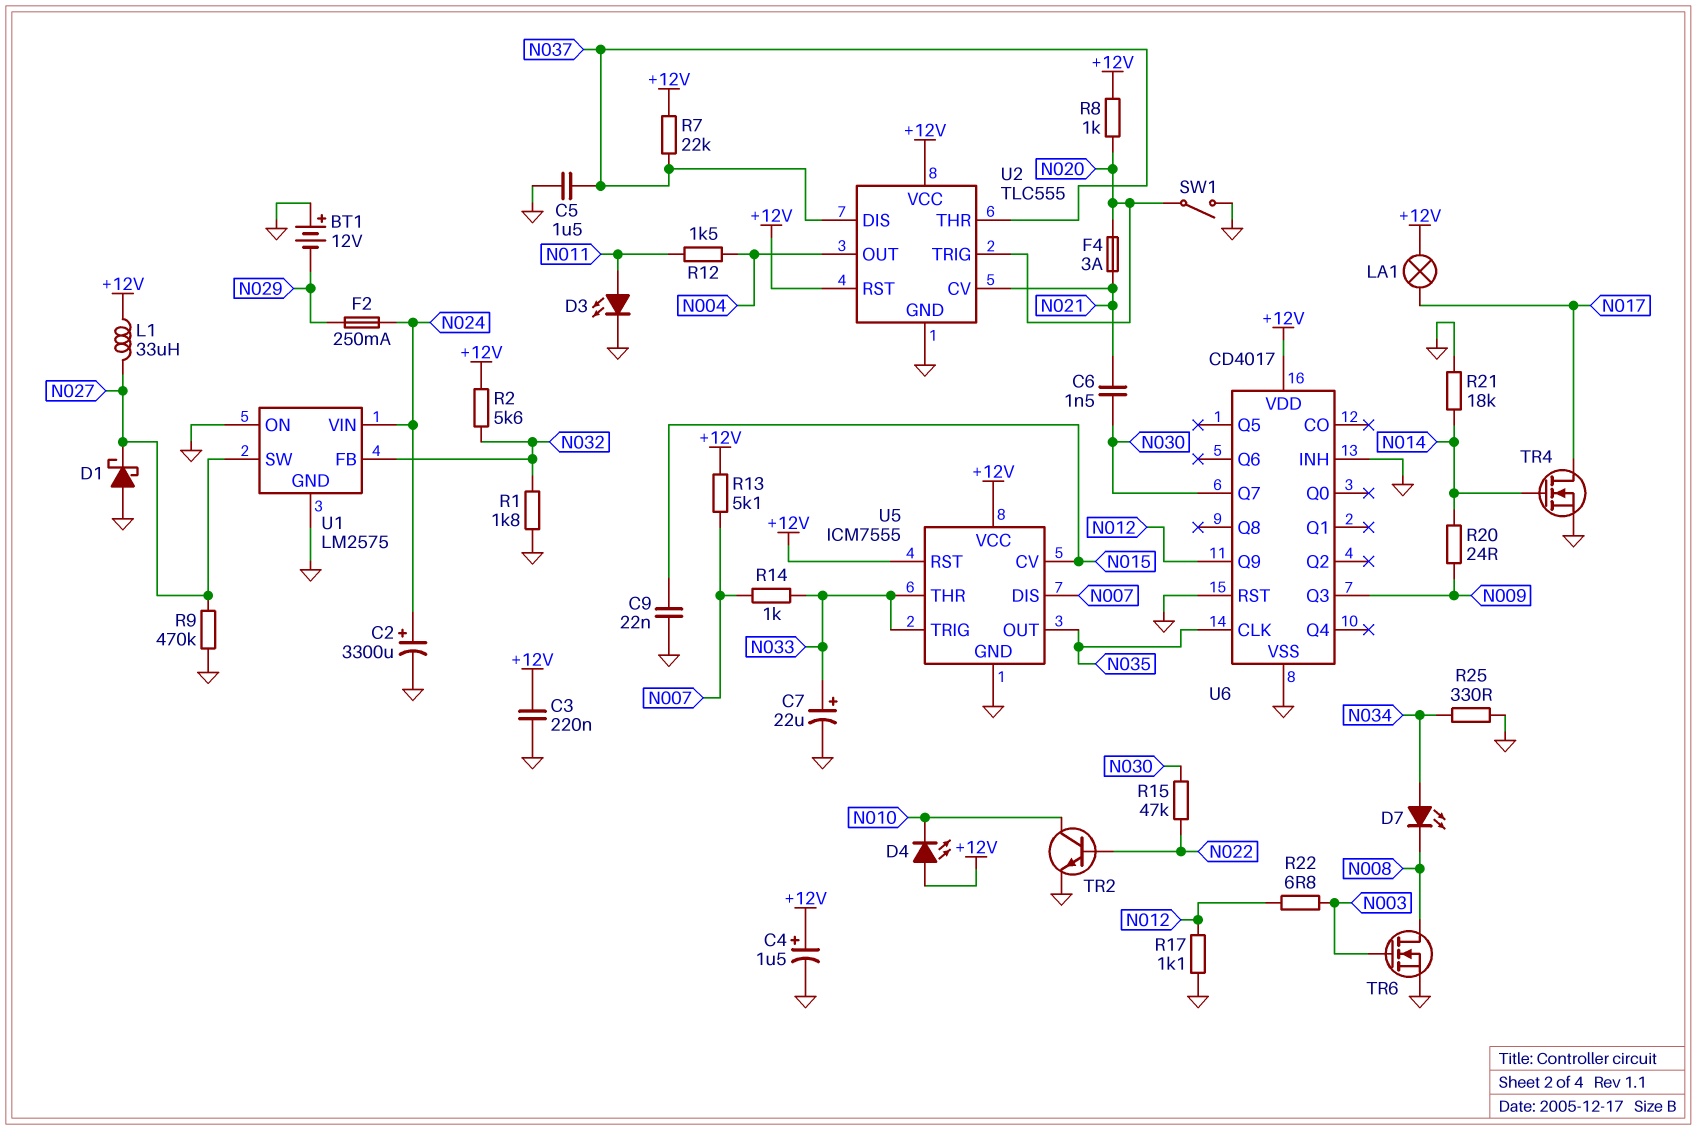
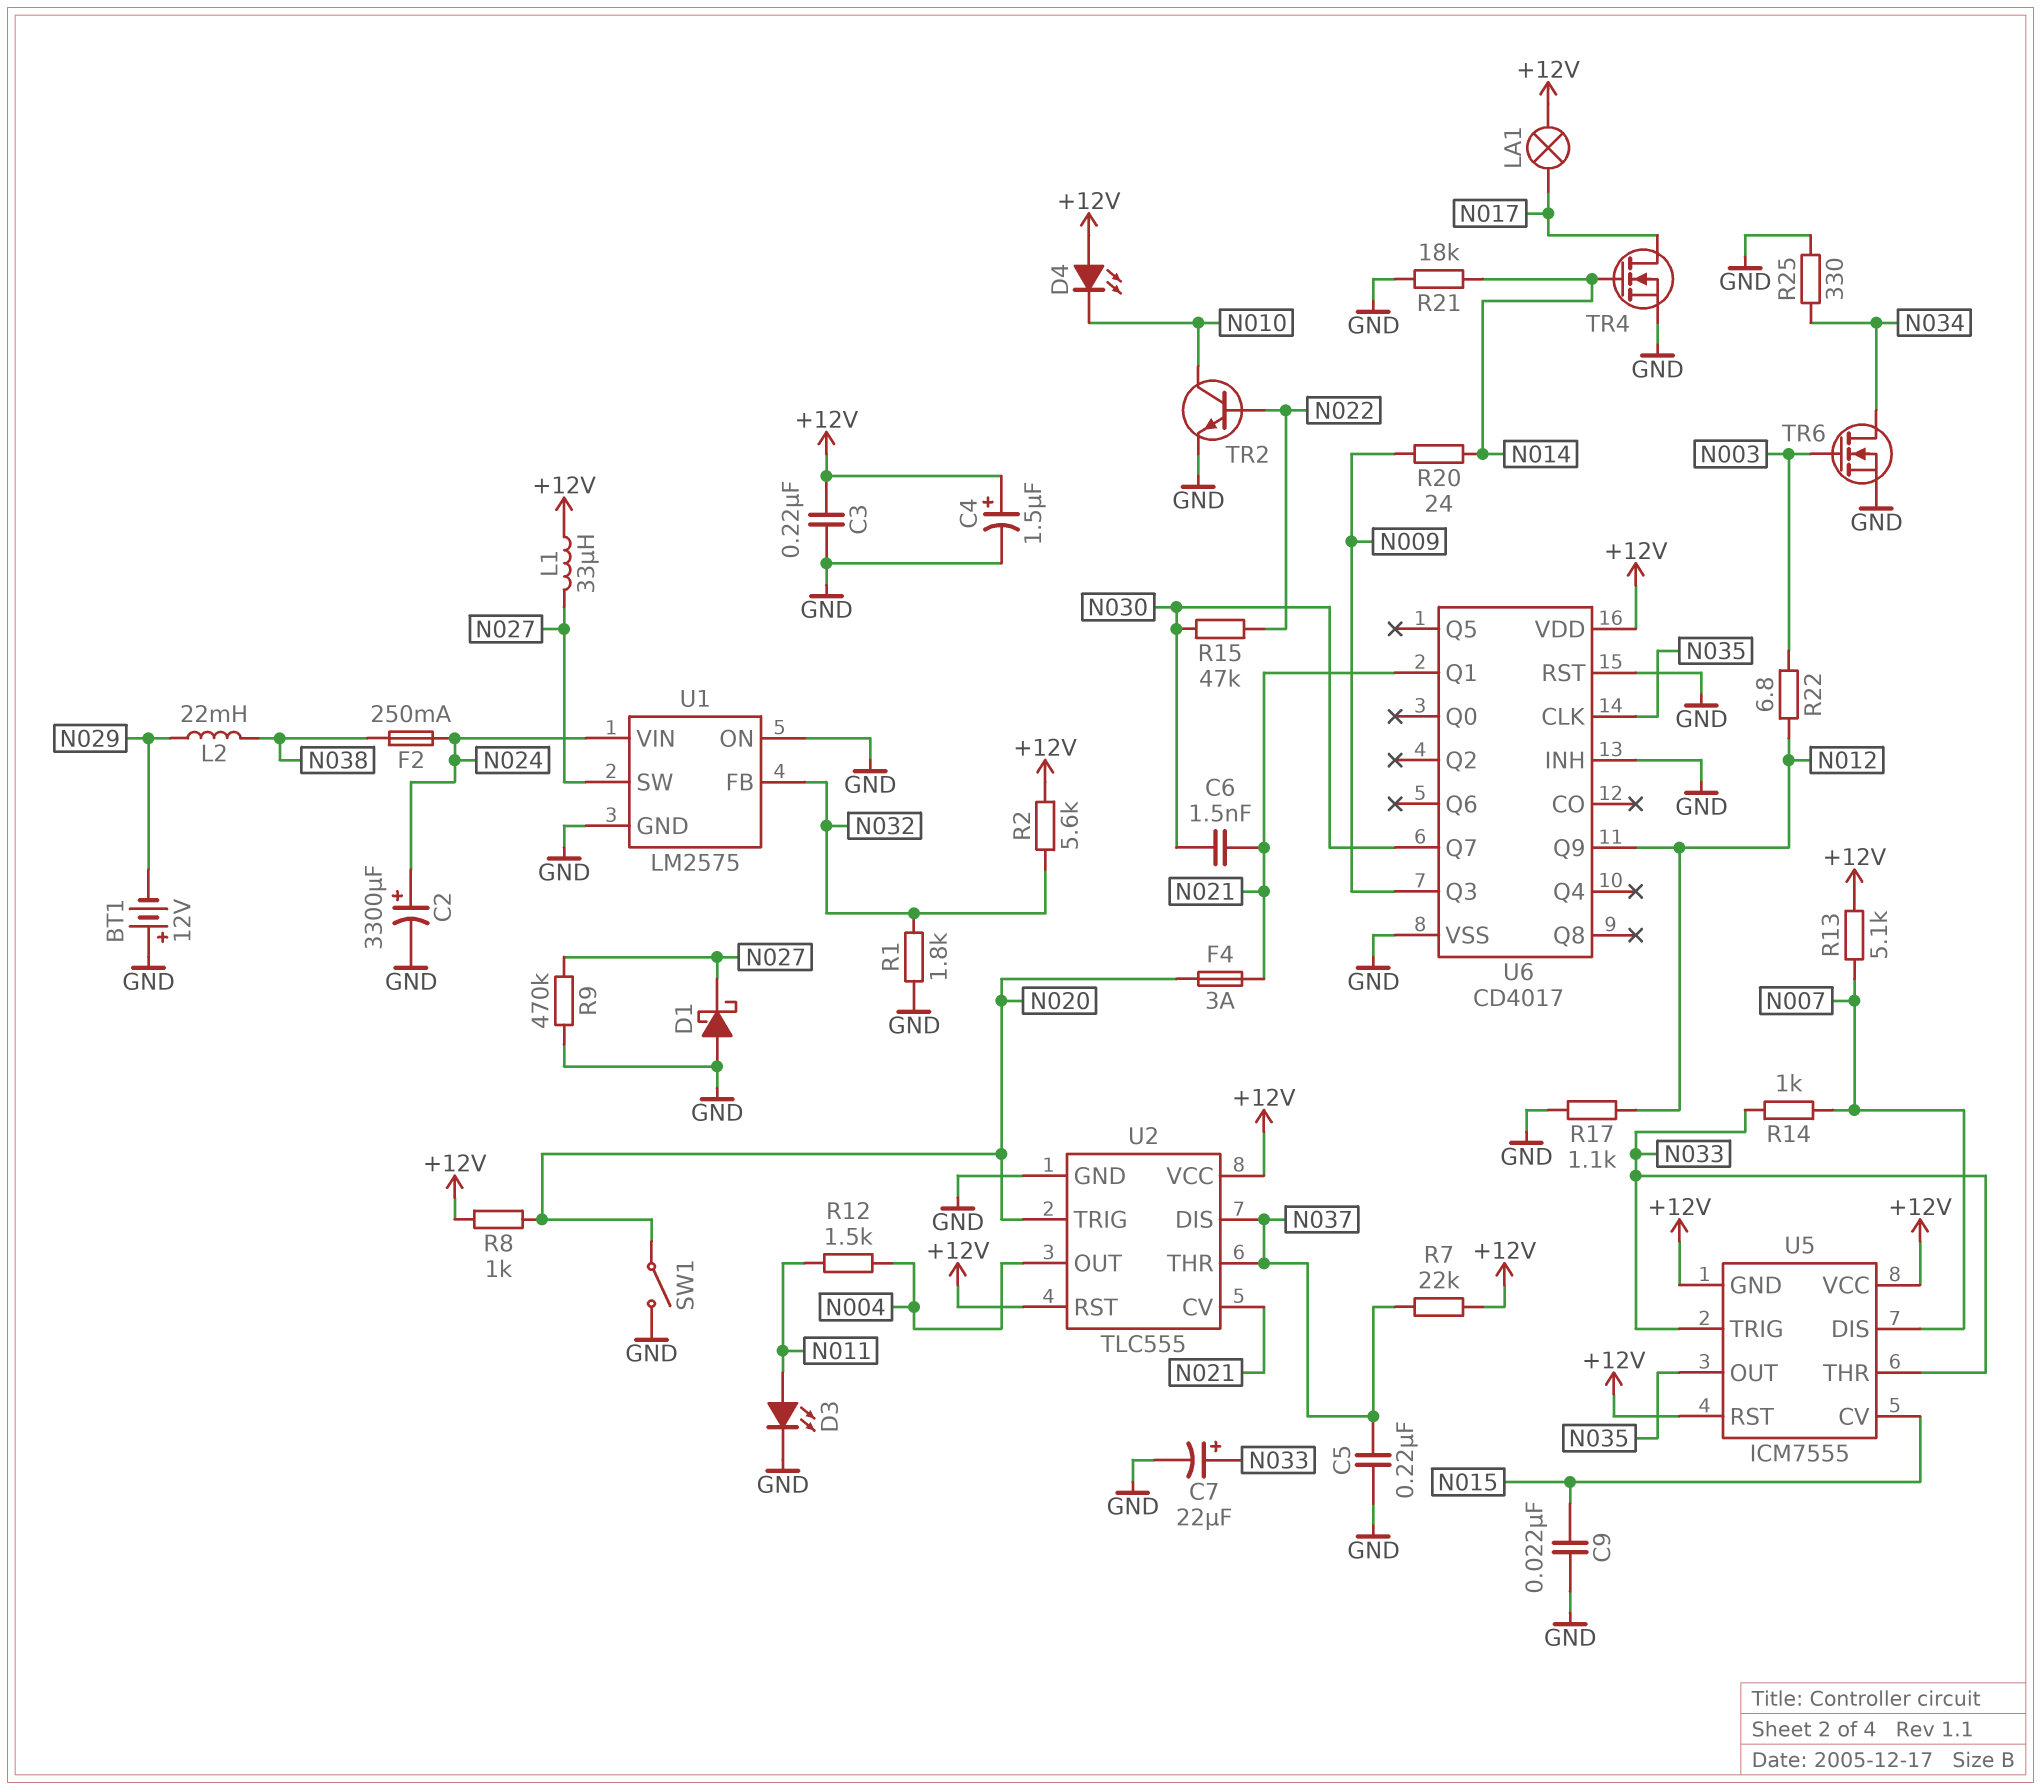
C5: 1.5uF (GND, N037) -> 220nF (GND, N037)
D7: LED (A N034, K N008) -> none
F2: 250mA (N024, N029) -> 250mA (N024, N038)
L2: none -> 22mH (N029, N038)
TR6: NMOS (G N003, D N008, S GND) -> NMOS (G N003, D N034, S GND)
U5 pin GND: GND -> +12V
U6 pin Q1: none -> N021

